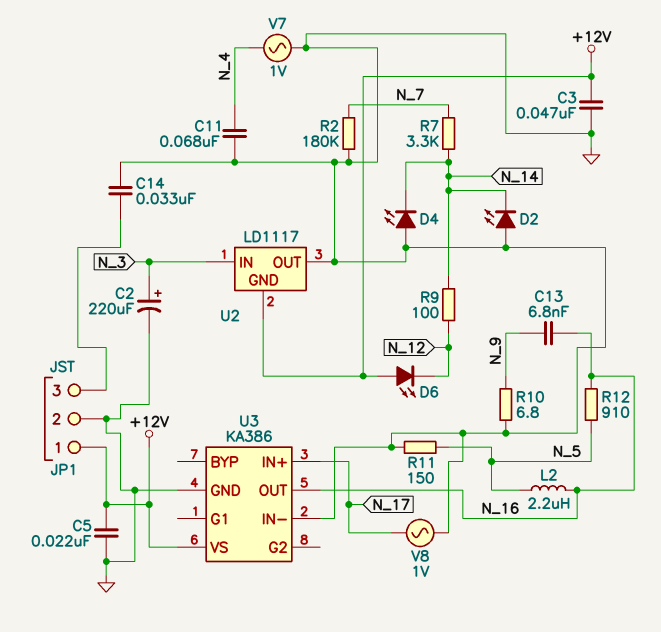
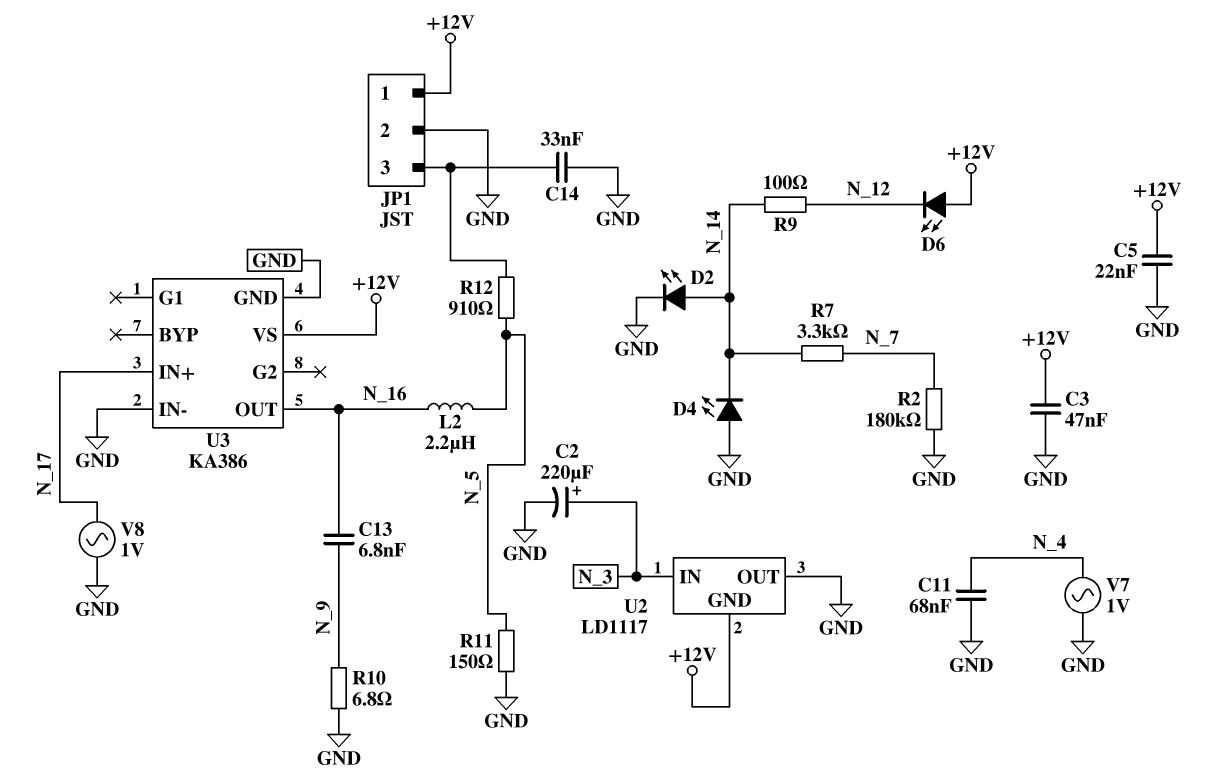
D2: LED (A GND, K N_14) -> LED (A N_14, K GND)
R12: 910 (N_5, N_16) -> 910 (JP1/3, N_5)

